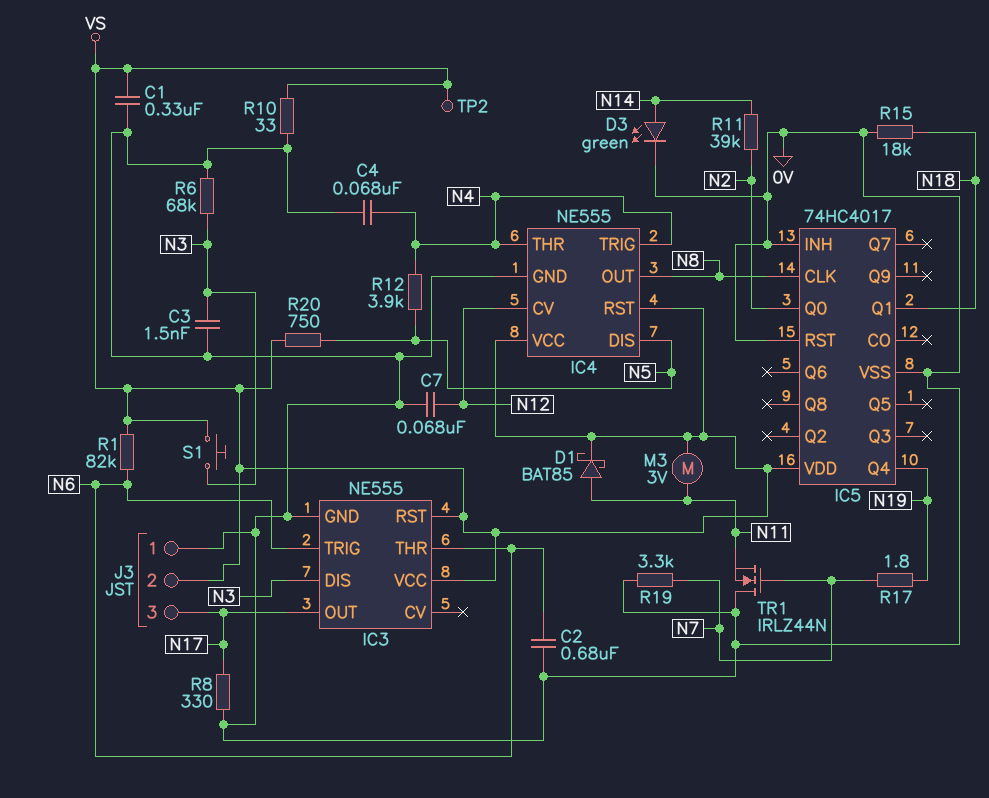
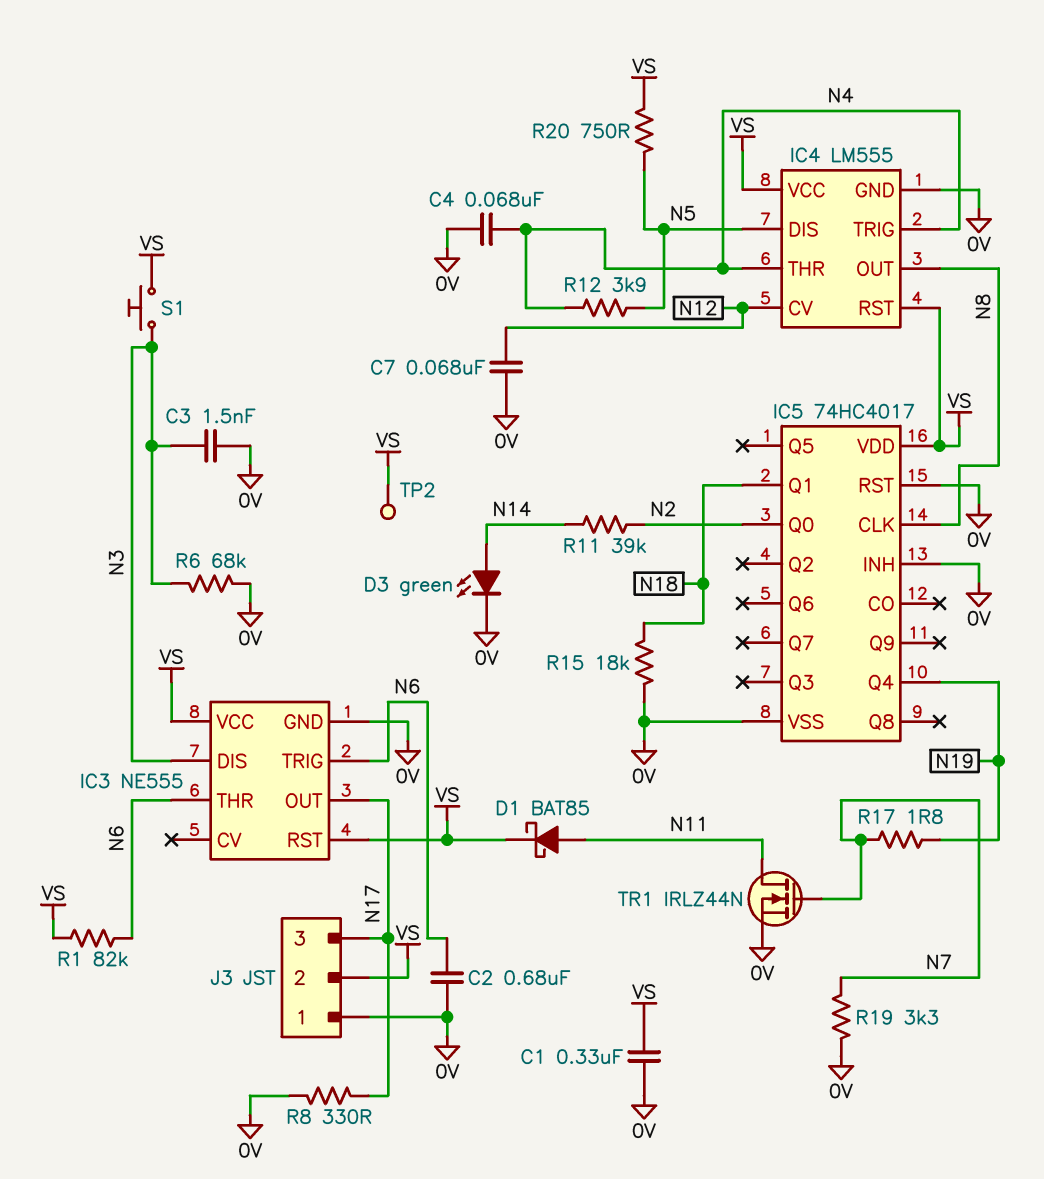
IC4: NE555 -> LM555
M3: motor 3V (N11, VS) -> none
R10: 33 (0V, VS) -> none
TR1: NMOS IRLZ44N (G N7, D 0V, S N11) -> NMOS IRLZ44N (G N7, D N11, S 0V)

